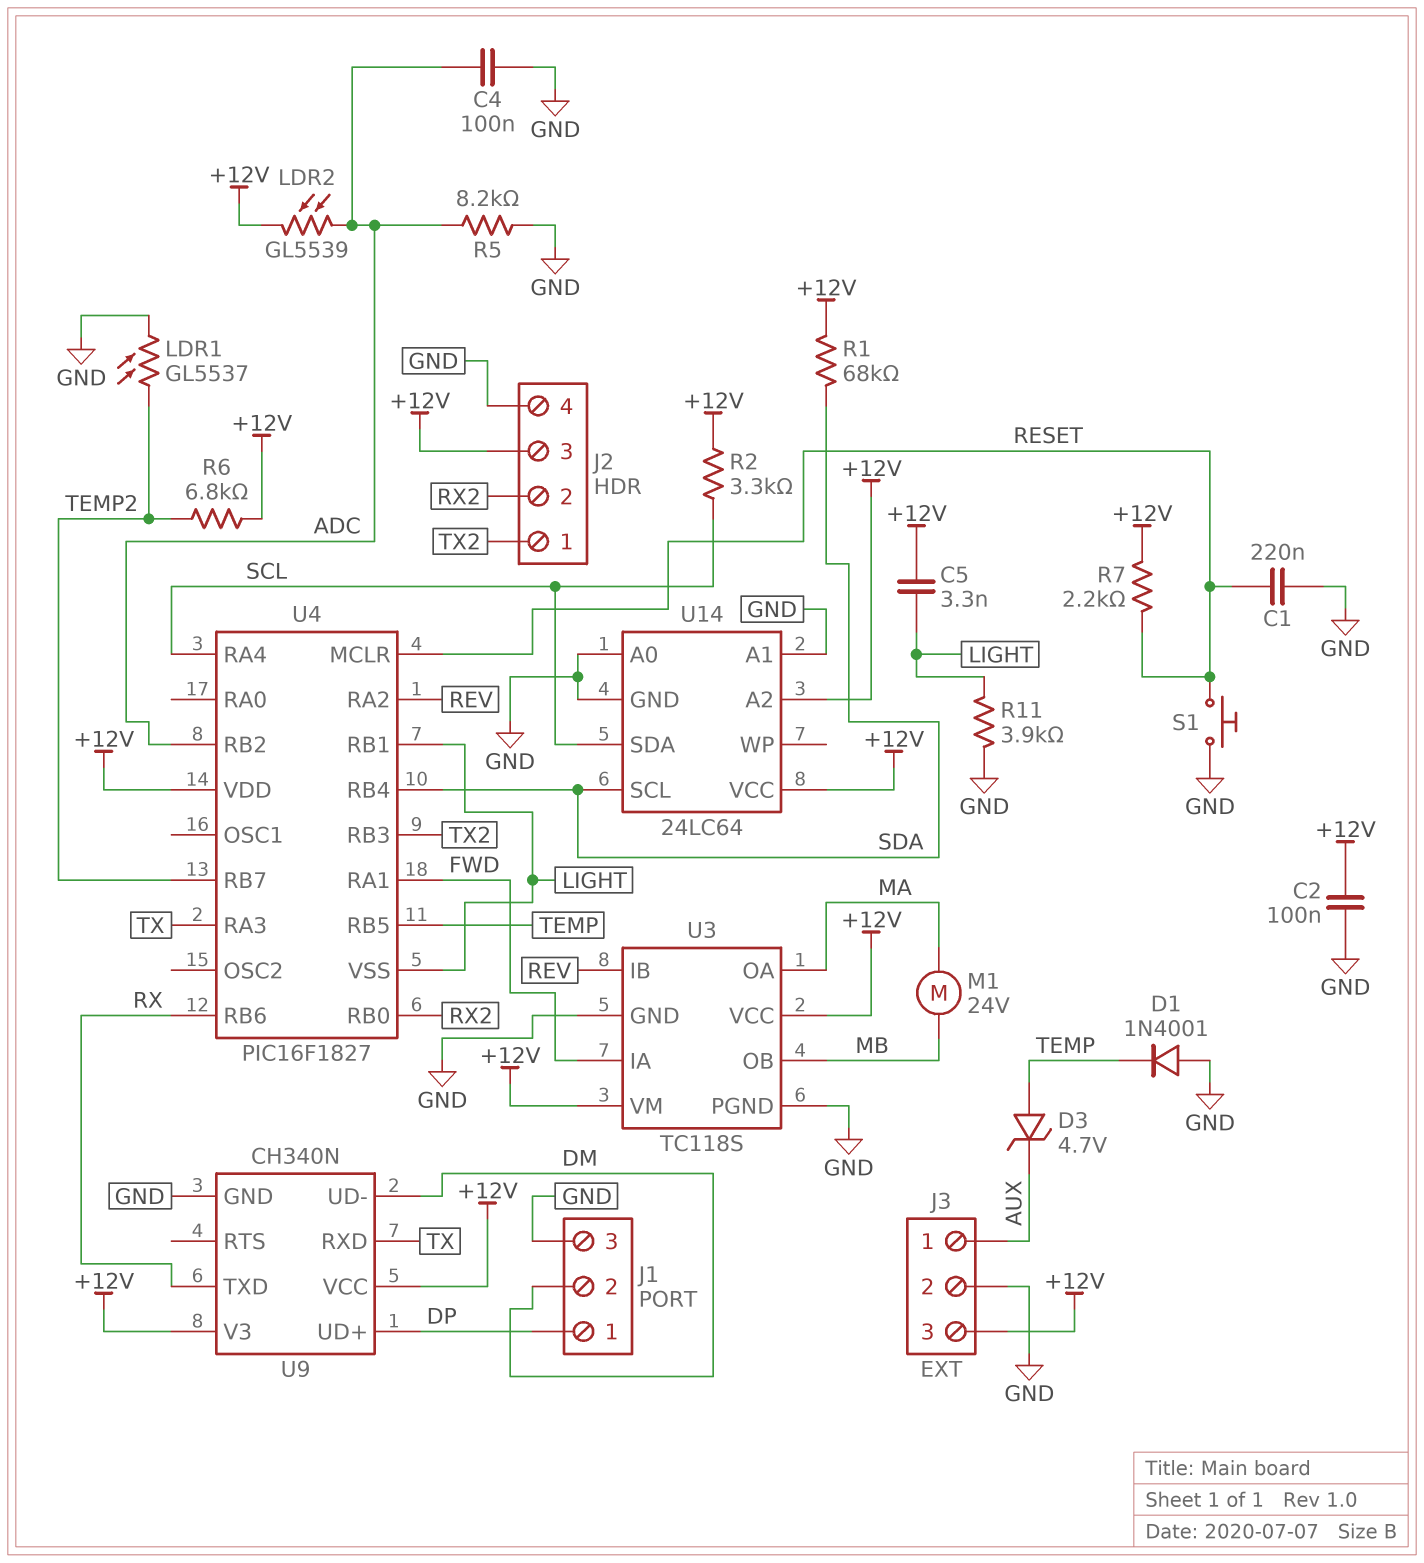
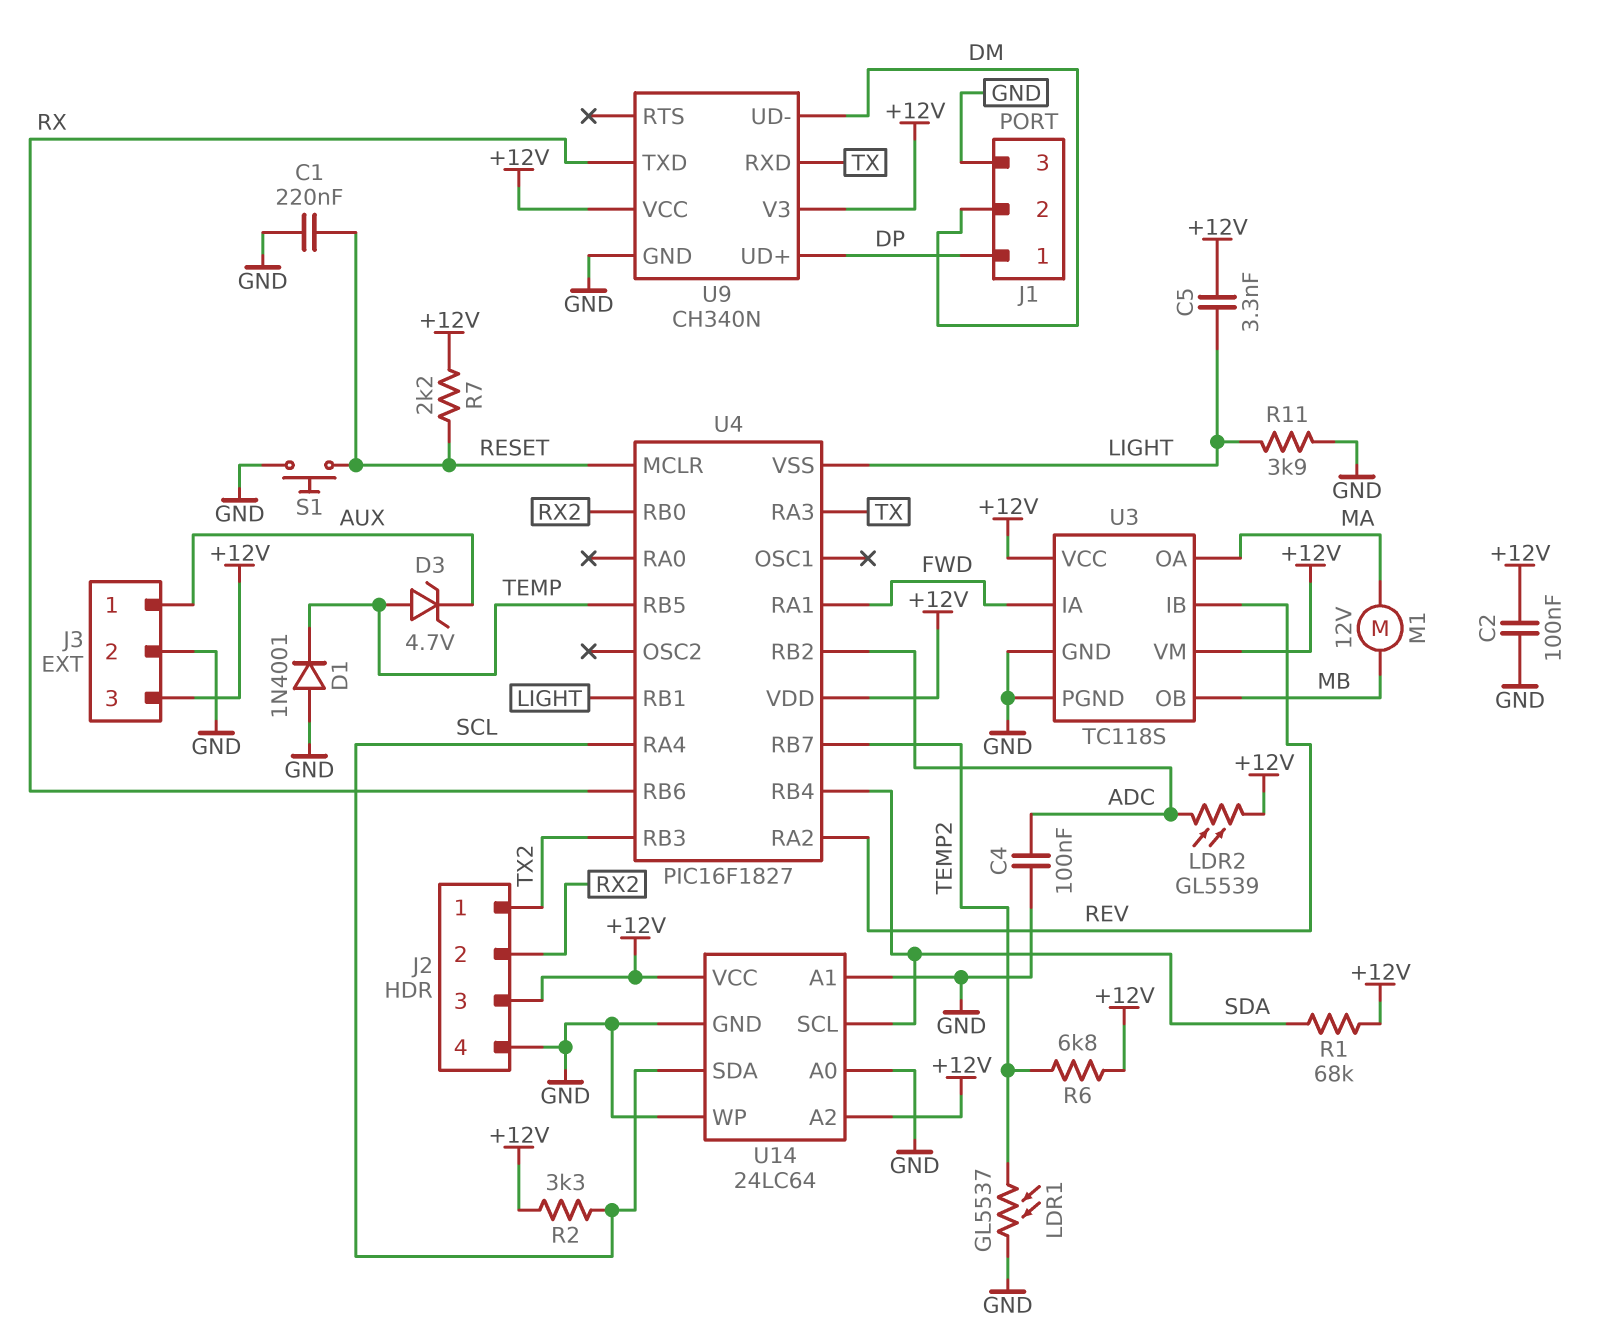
M1: motor 24V (MA, MB) -> motor 12V (MA, MB)
R5: 8.2k (ADC, GND) -> none
U14 pin WP: none -> GND

